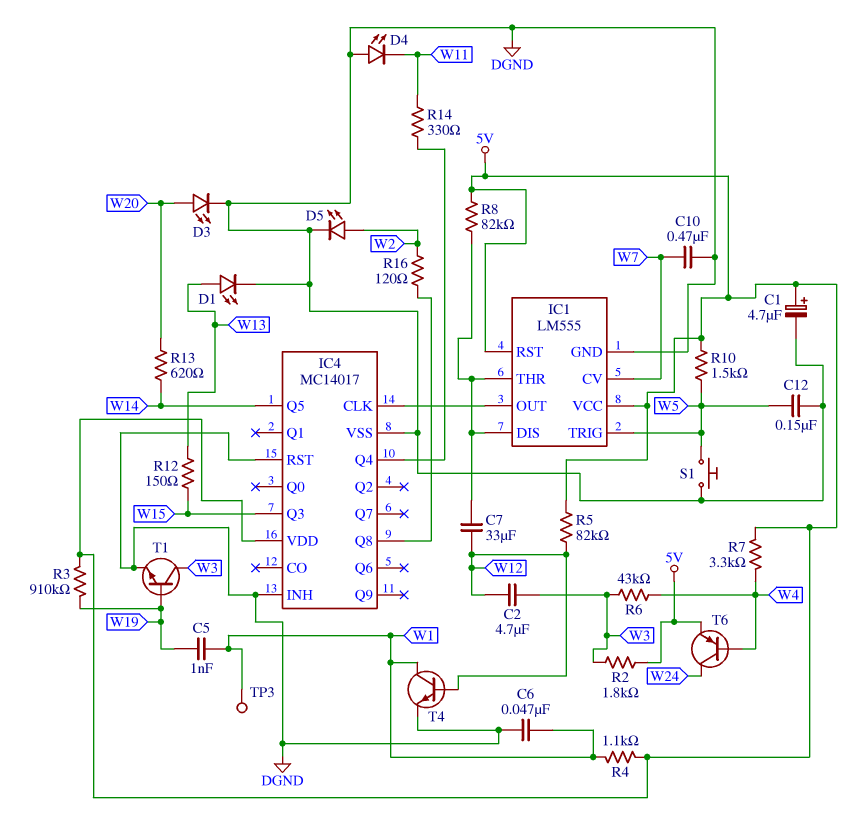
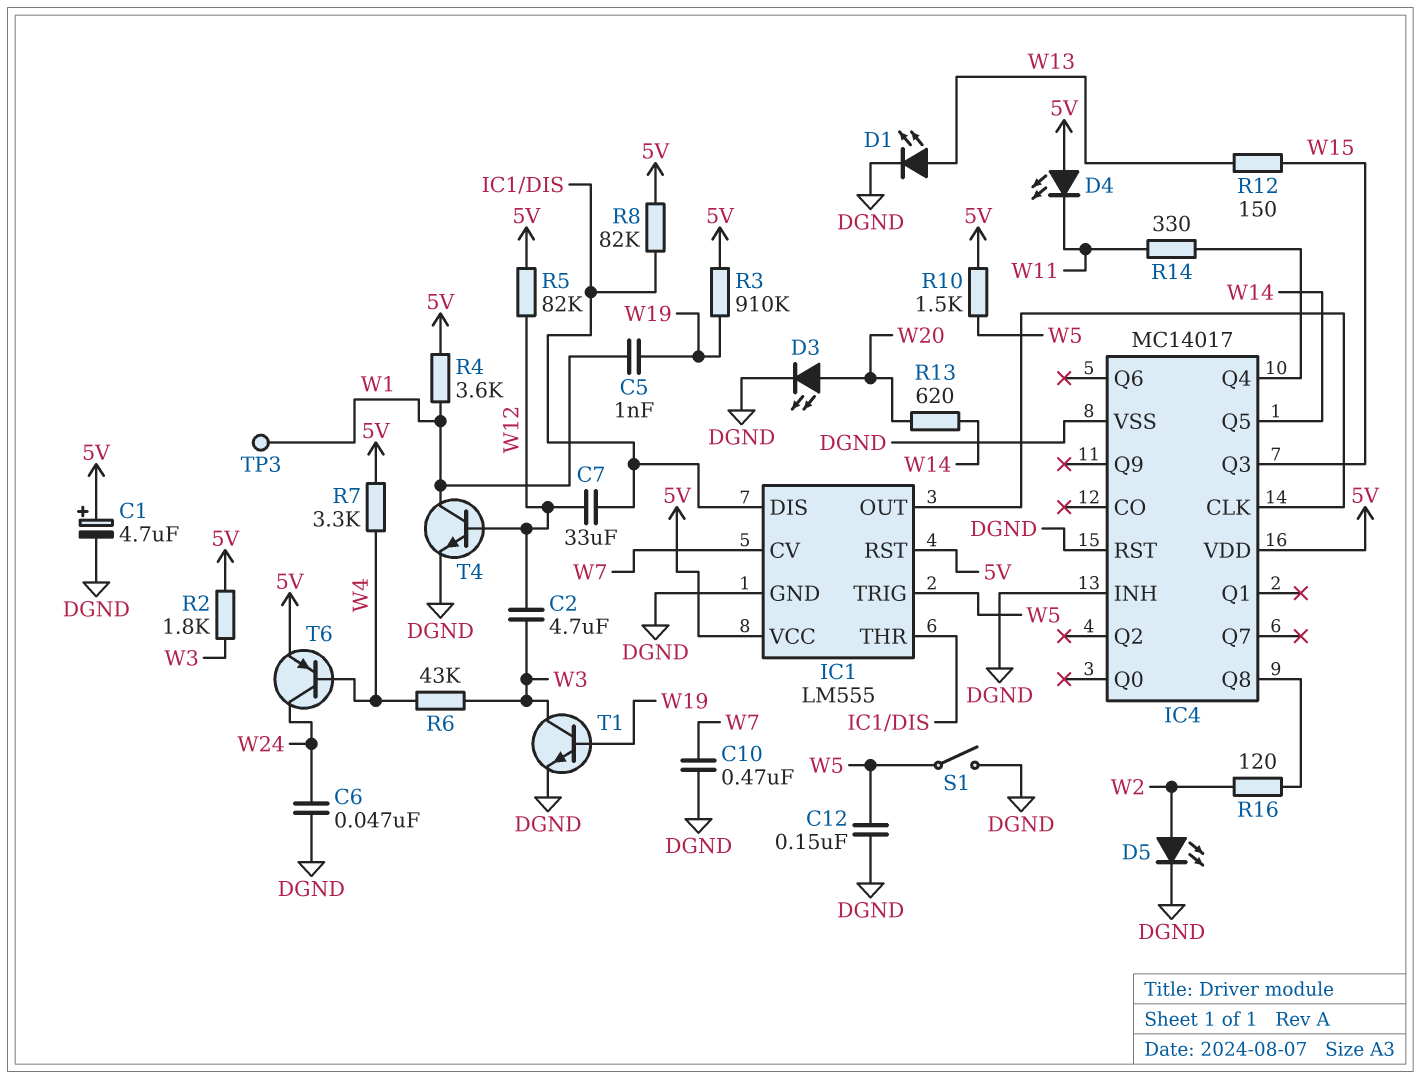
C6: 47nF (DGND, W1) -> 47nF (DGND, W24)
D4: LED (A DGND, K W11) -> LED (A 5V, K W11)
R4: 1.1k (5V, W1) -> 3.6k (5V, W1)
S1: button (DGND, W5) -> switch (DGND, W5)

